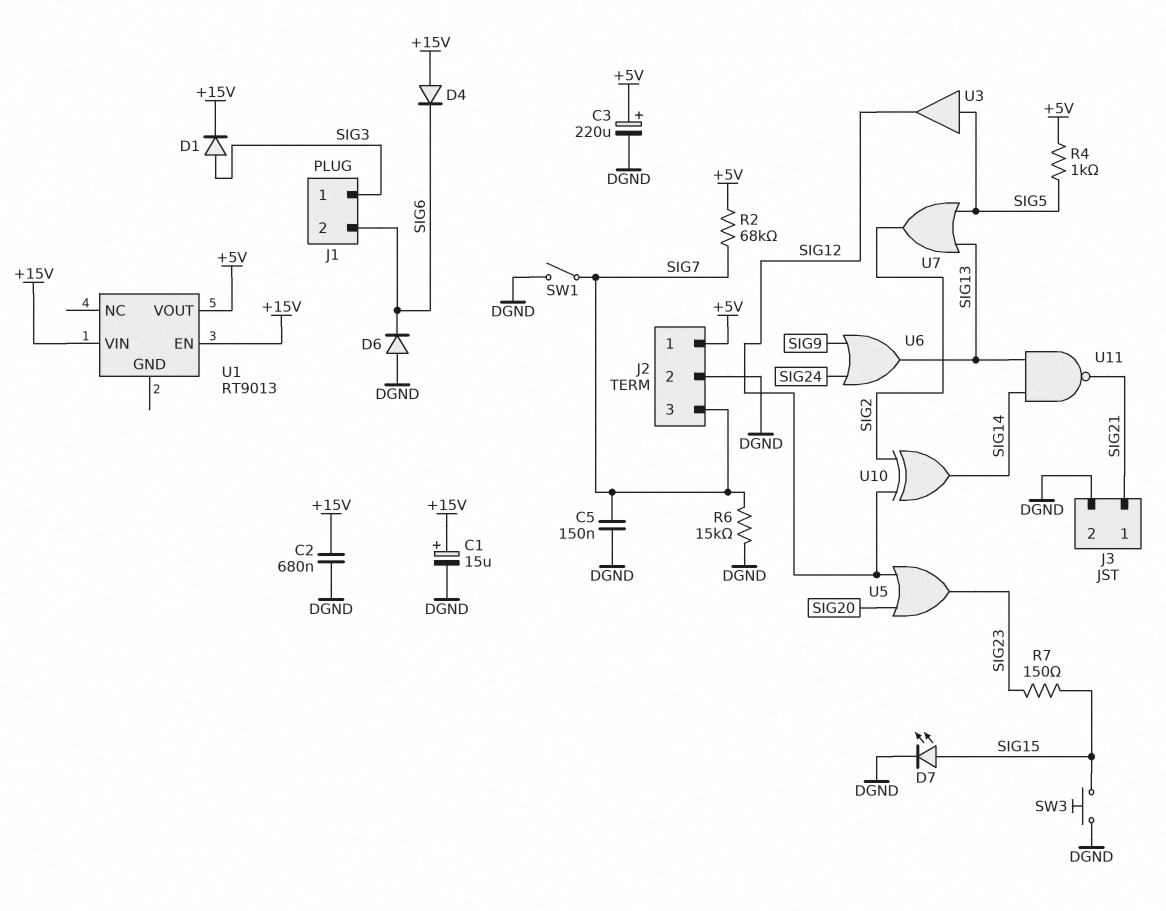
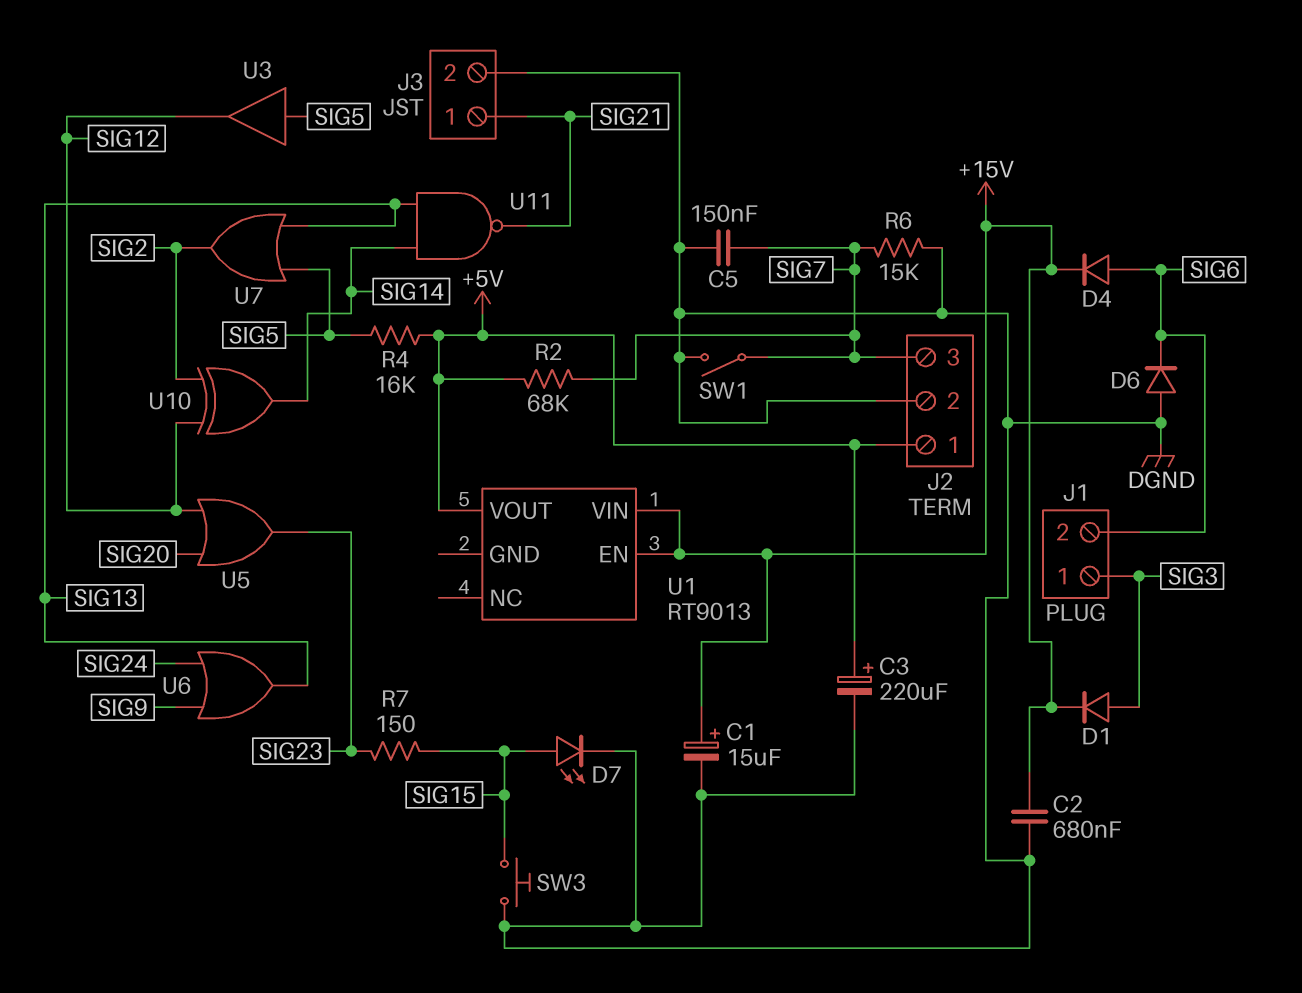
D4: diode (A +15V, K SIG6) -> diode (A SIG6, K +15V)
R4: 1k (+5V, SIG5) -> 16k (+5V, SIG5)

